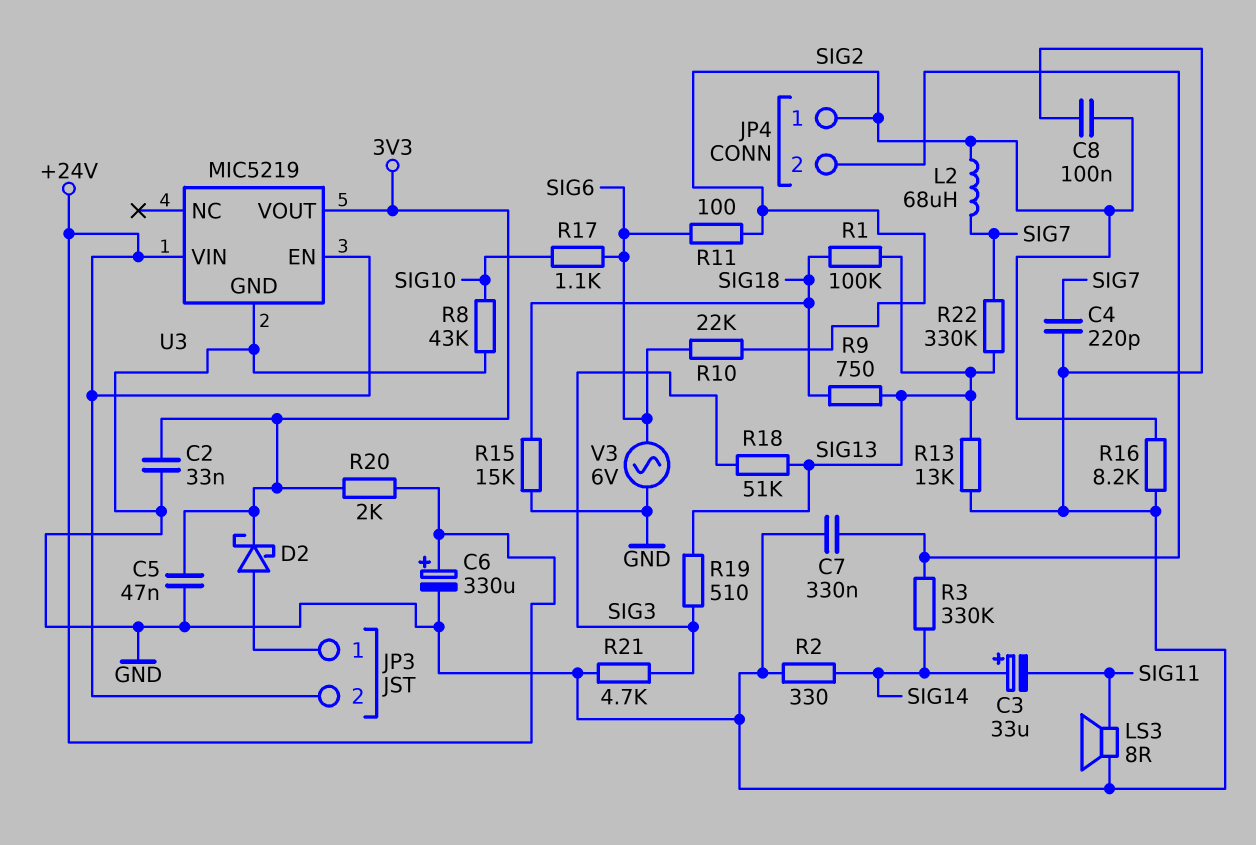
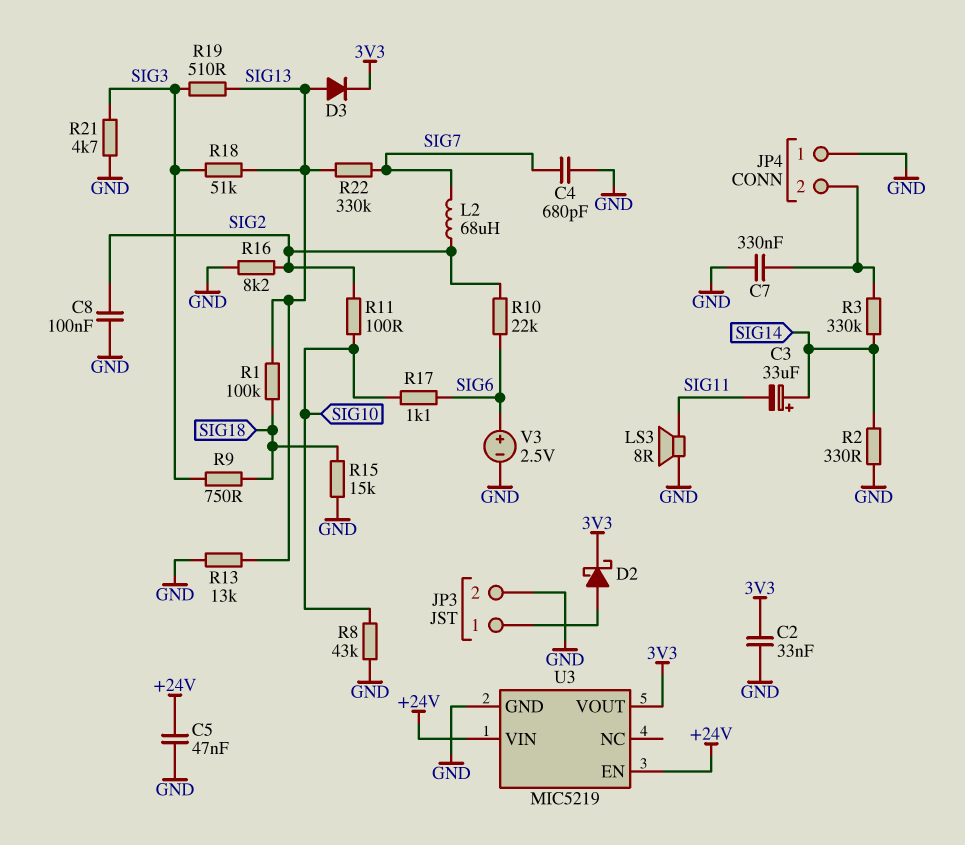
C4: 220pF (GND, SIG7) -> 680pF (GND, SIG7)
C5: 47nF (3V3, GND) -> 47nF (+24V, GND)
C6: 330uF (plus +24V, minus GND) -> none
D3: none -> diode (A SIG13, K 3V3)
JP3 pin 2: +24V -> GND
JP4 pin 1: SIG2 -> GND
R9: 750 (SIG13, SIG18) -> 750 (SIG3, SIG18)
R11: 100 (SIG2, SIG6) -> 100 (SIG2, SIG10)
R20: 2k (+24V, 3V3) -> none
V3: AC 6V (GND, SIG6) -> 2.5V (plus SIG6, minus GND)

